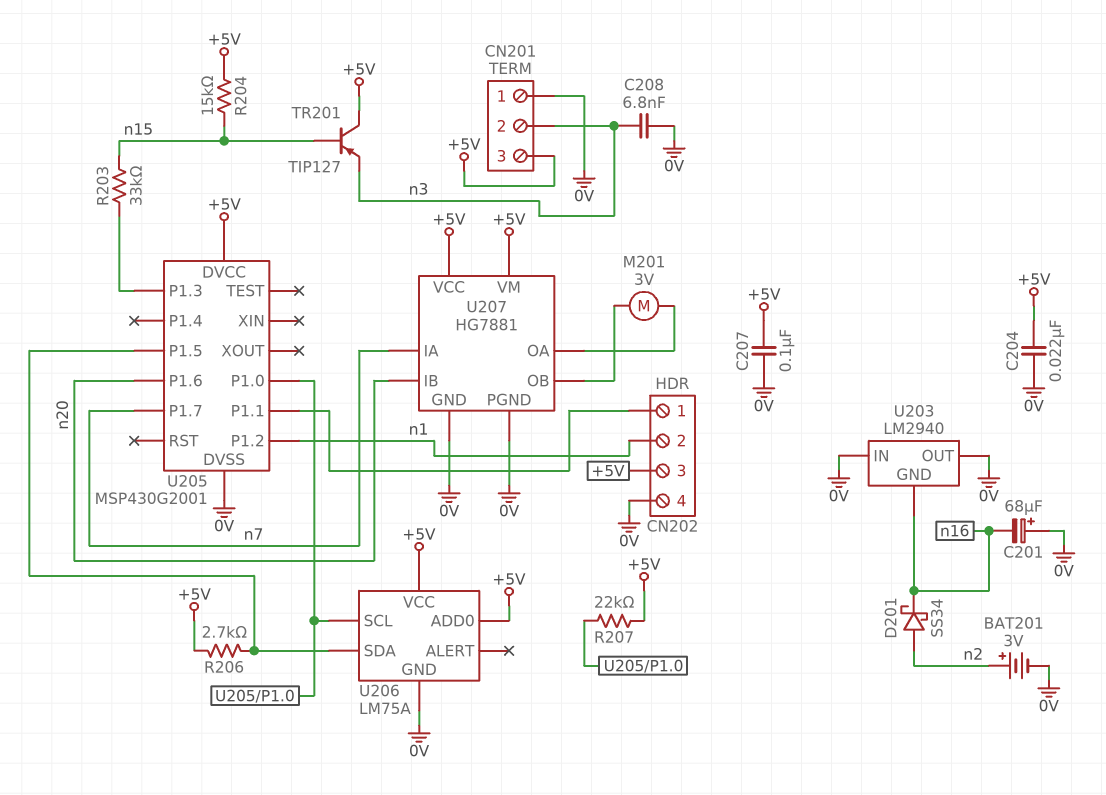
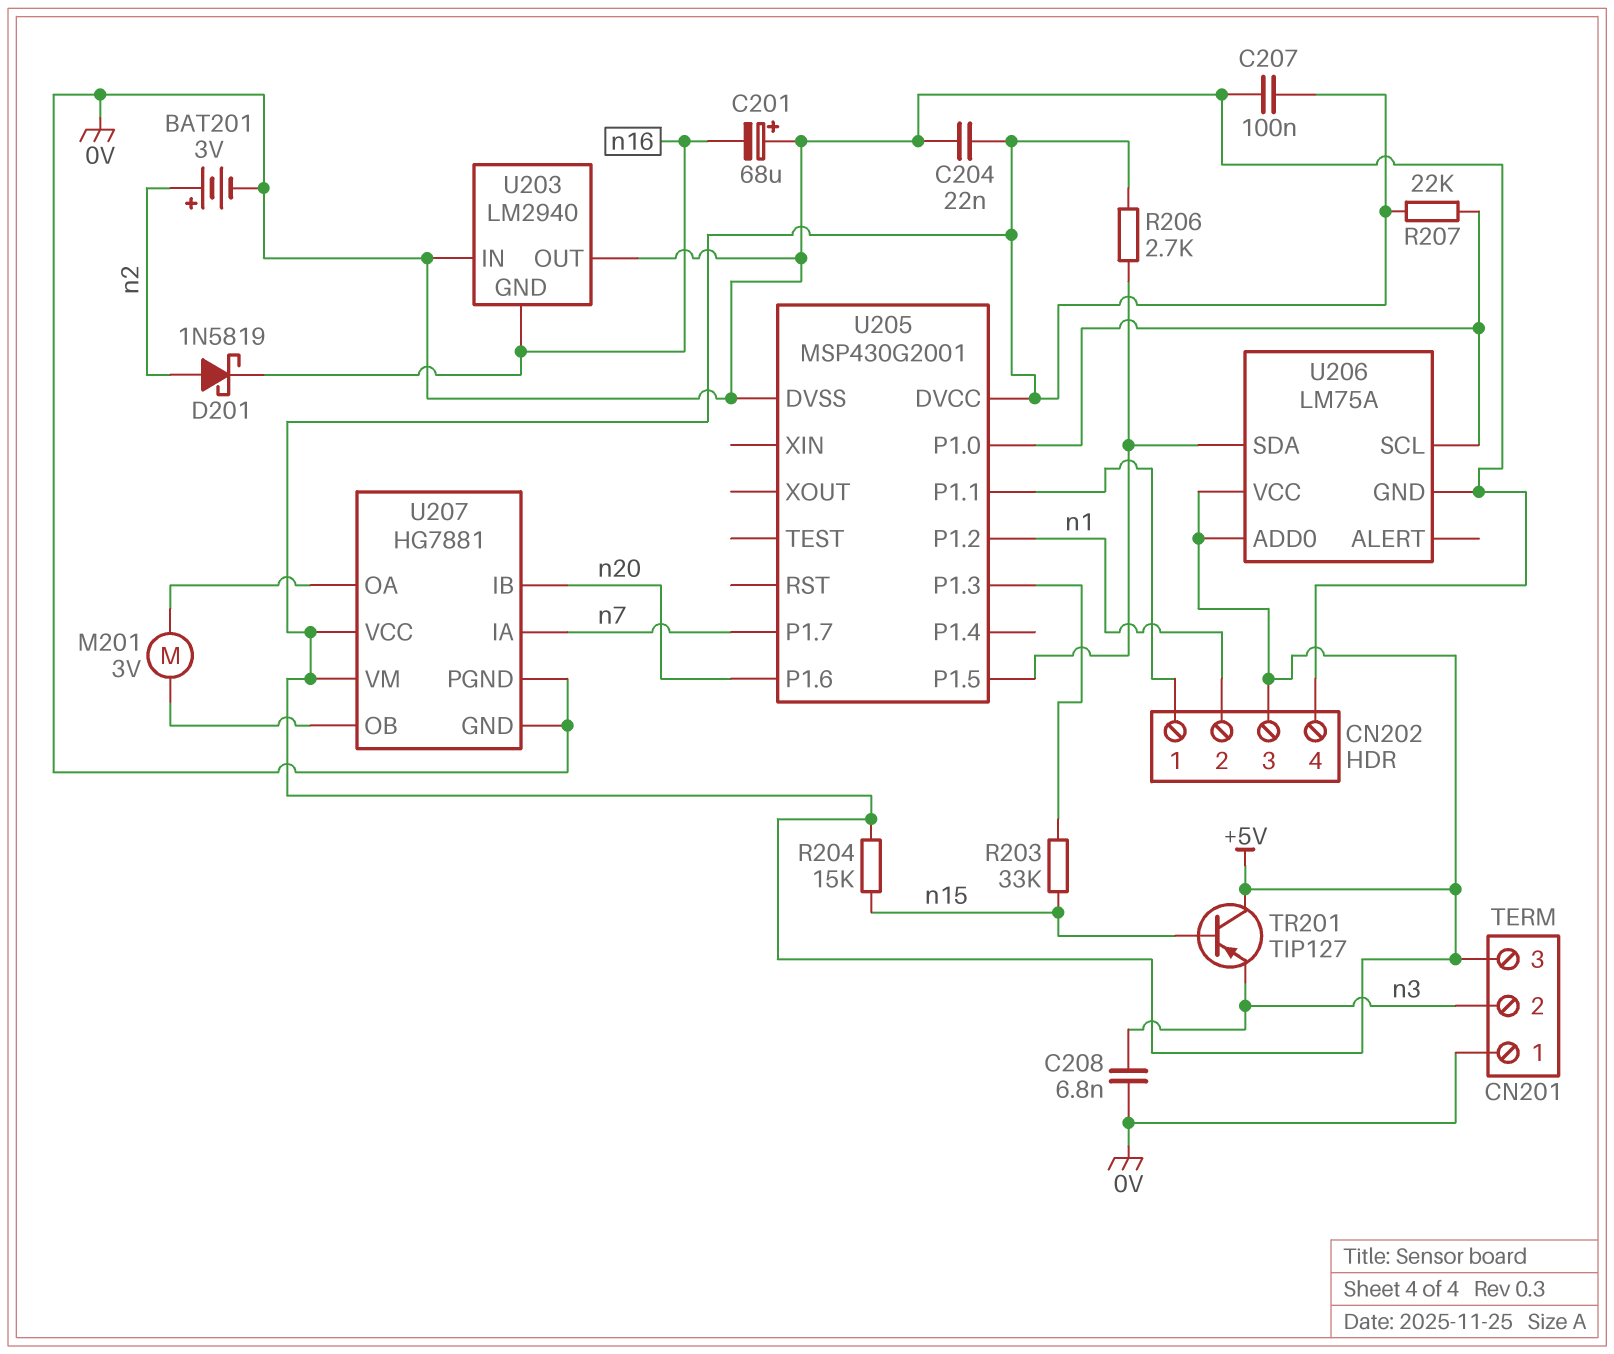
D201: schottky SS34 (A n2, K n16) -> schottky 1N5819 (A n2, K n16)

